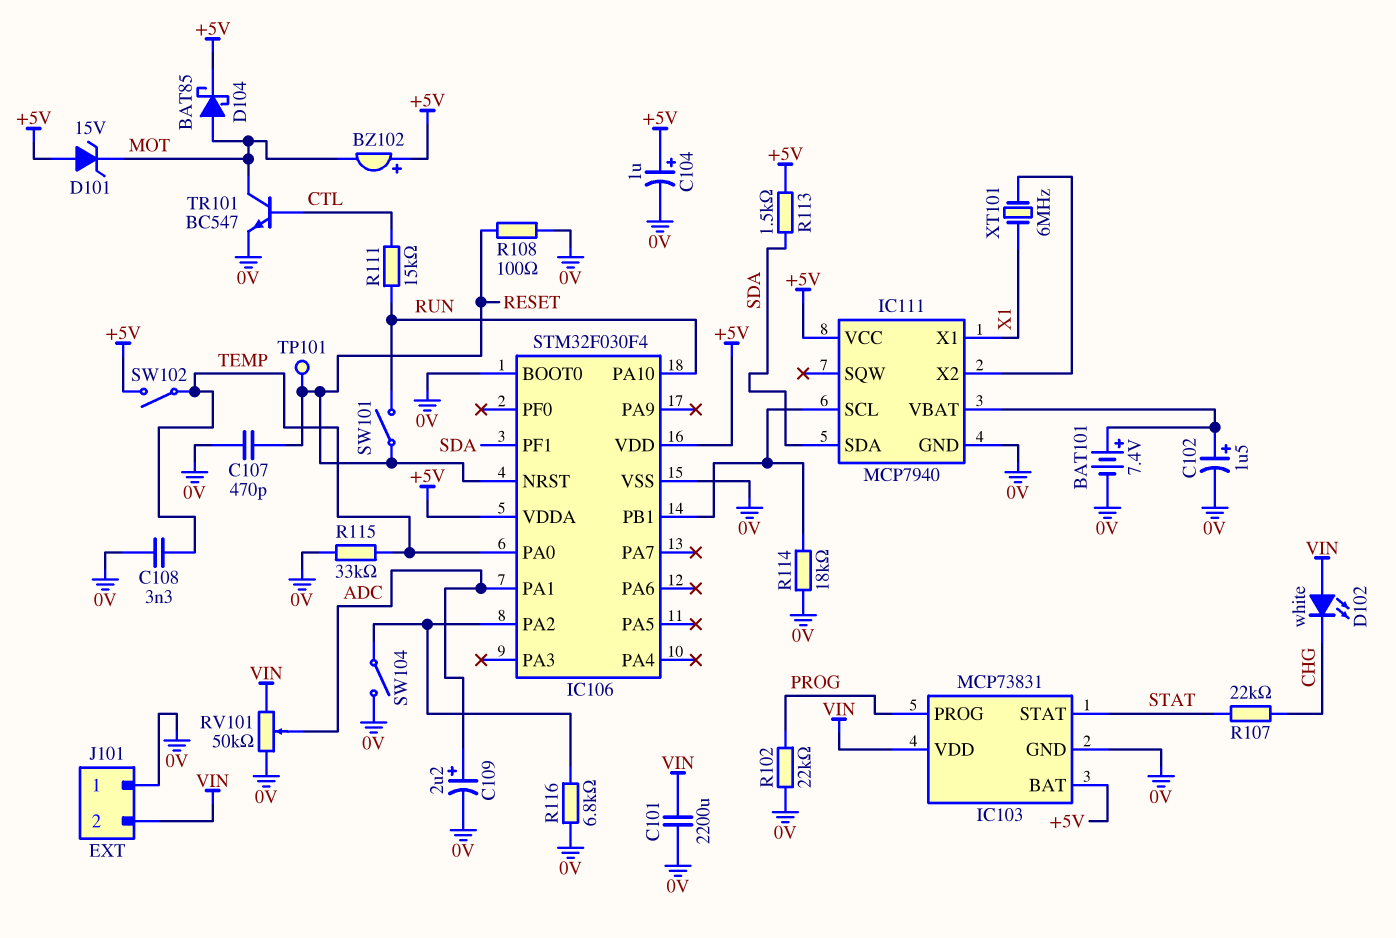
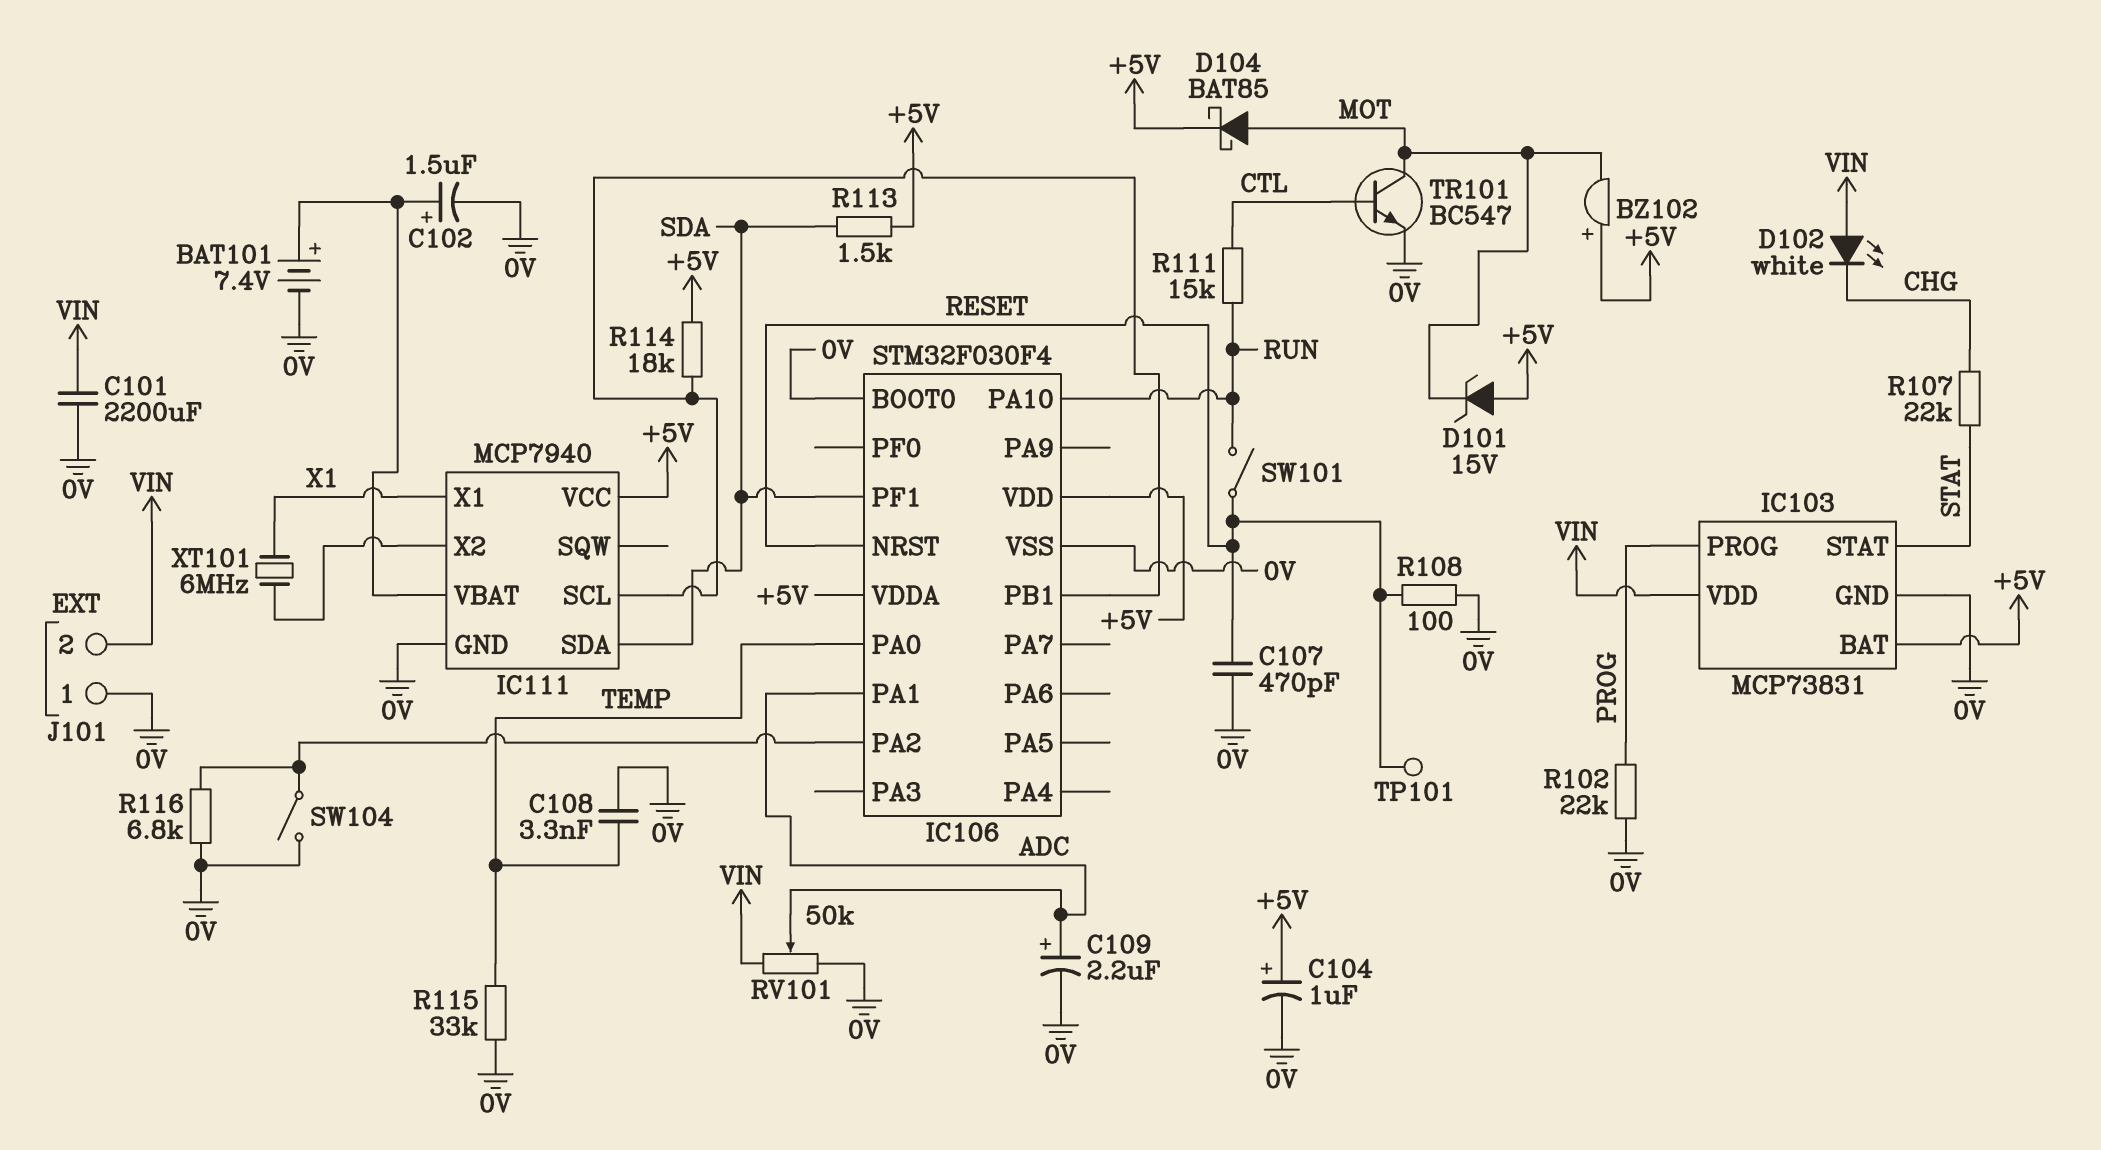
R114: 18k (0V, IC106/PB1) -> 18k (+5V, IC106/PB1)
SW102: switch (+5V, TEMP) -> none

